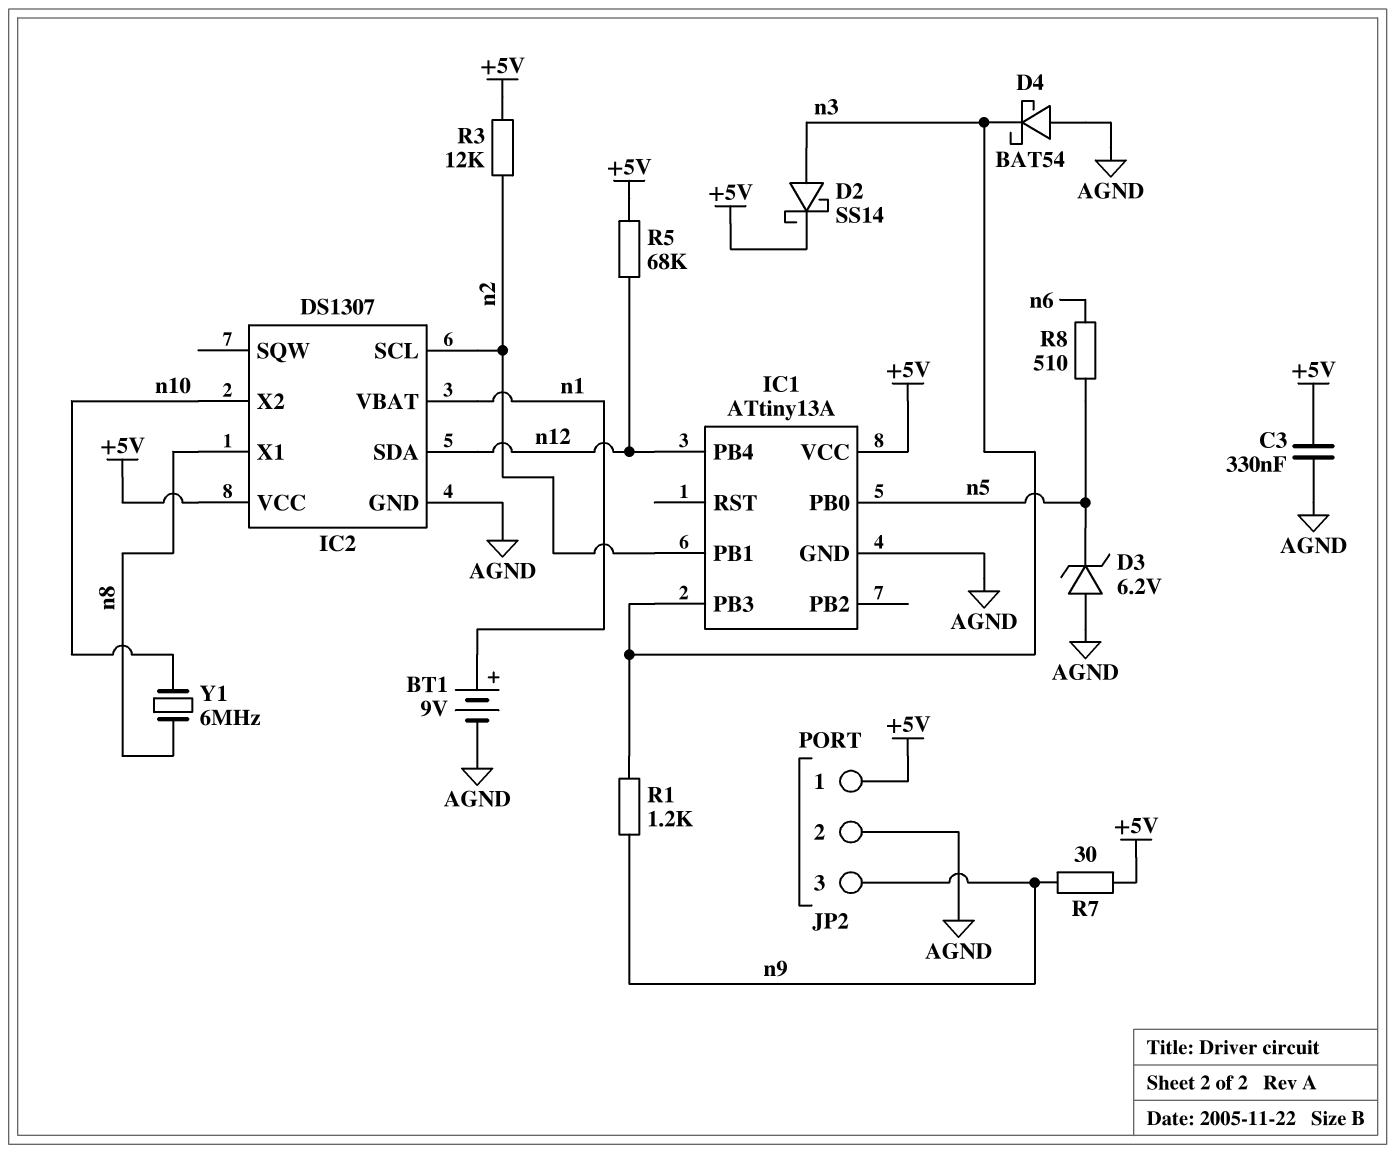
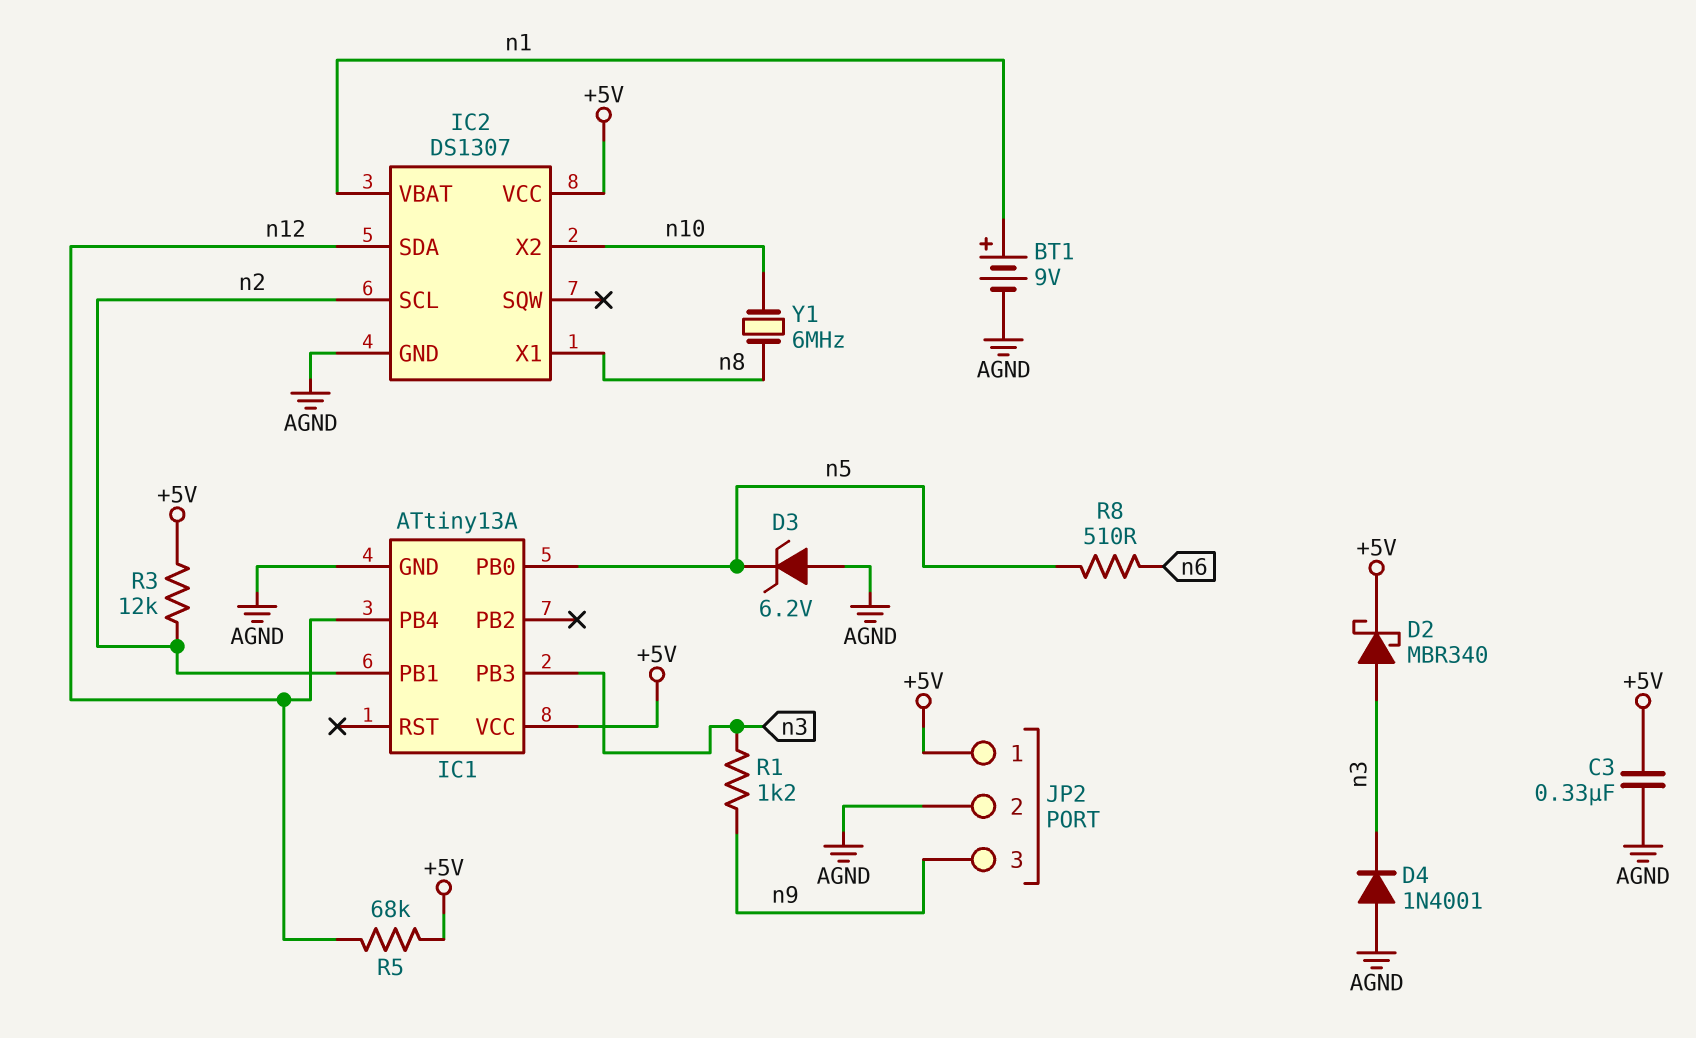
D2: schottky SS14 (A n3, K +5V) -> schottky MBR340 (A n3, K +5V)
D4: schottky BAT54 (A AGND, K n3) -> diode 1N4001 (A AGND, K n3)
R7: 30 (+5V, n9) -> none

